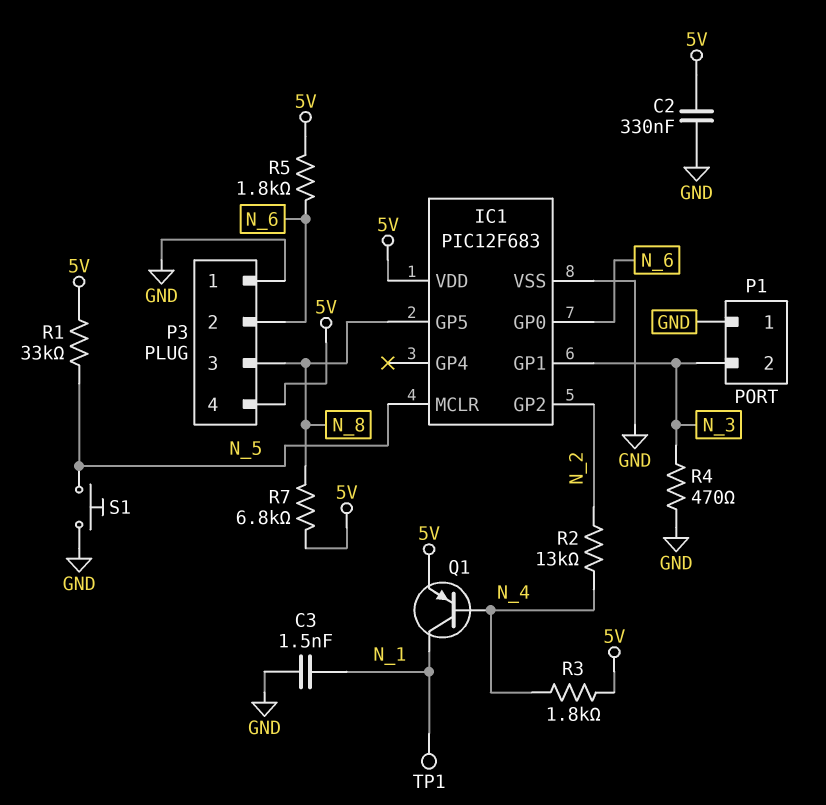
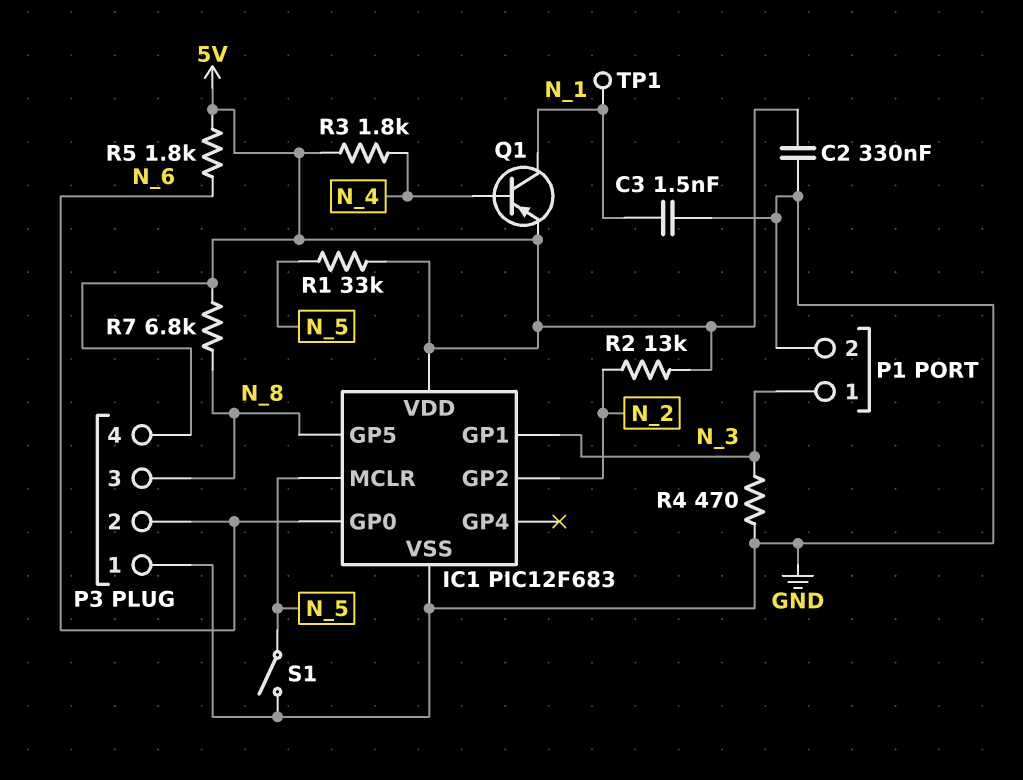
P1 pin 1: GND -> N_3
P1 pin 2: N_3 -> GND
R2: 13k (N_2, N_4) -> 13k (5V, N_2)
S1: button (GND, N_5) -> switch (GND, N_5)

